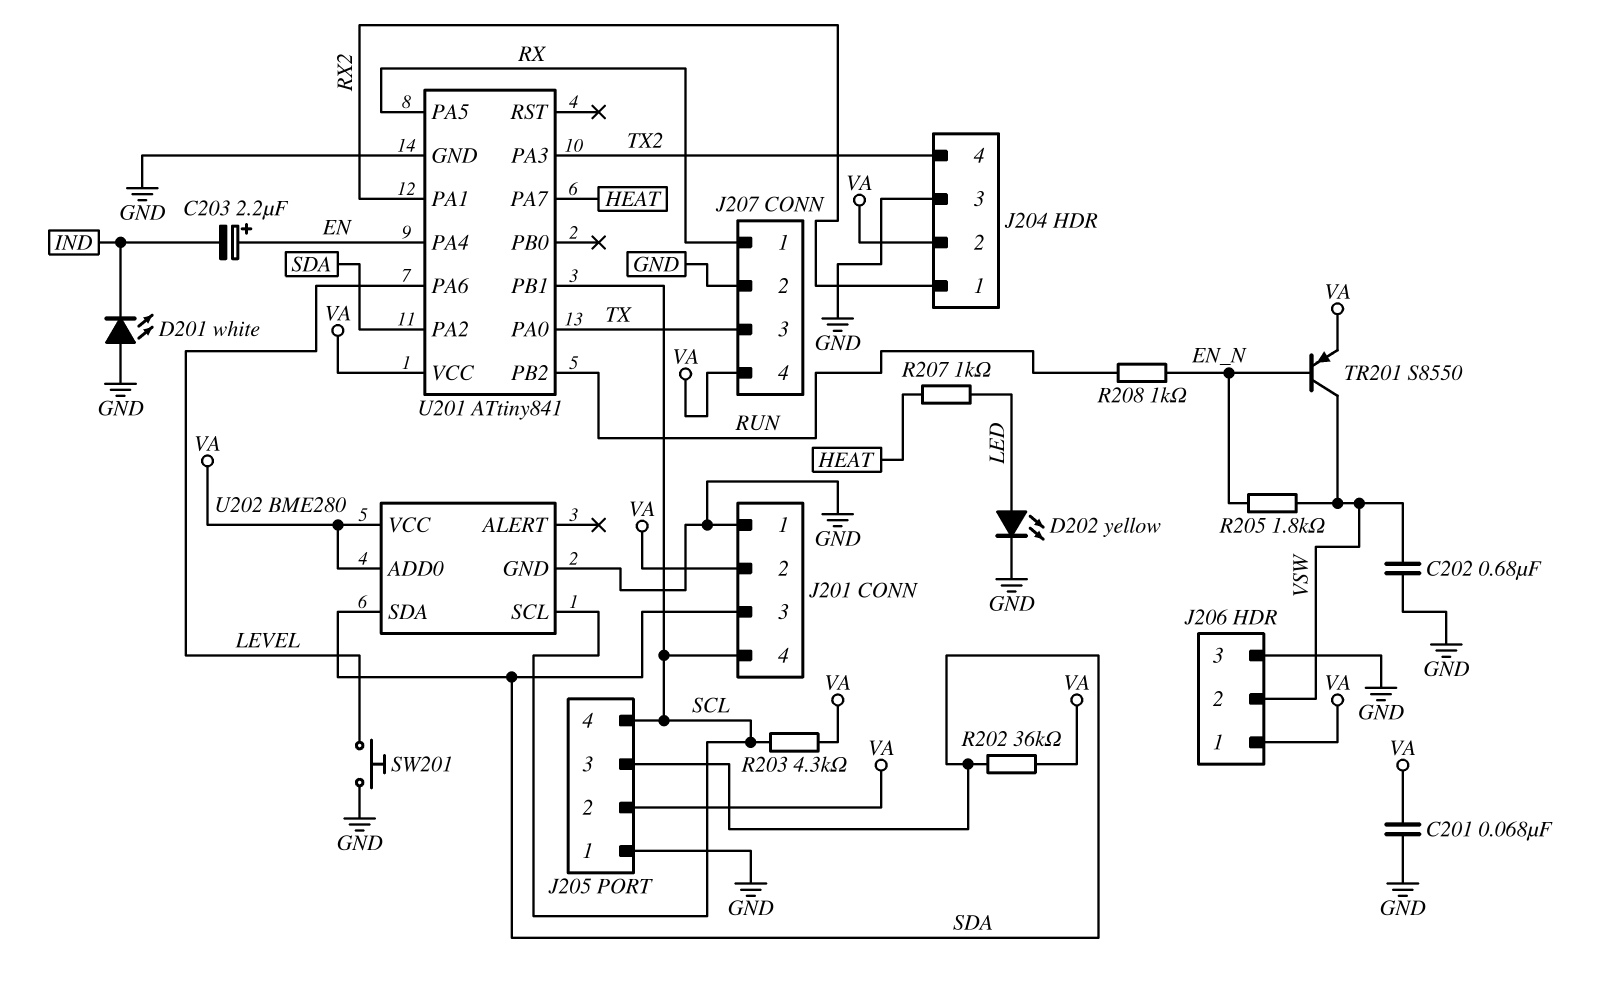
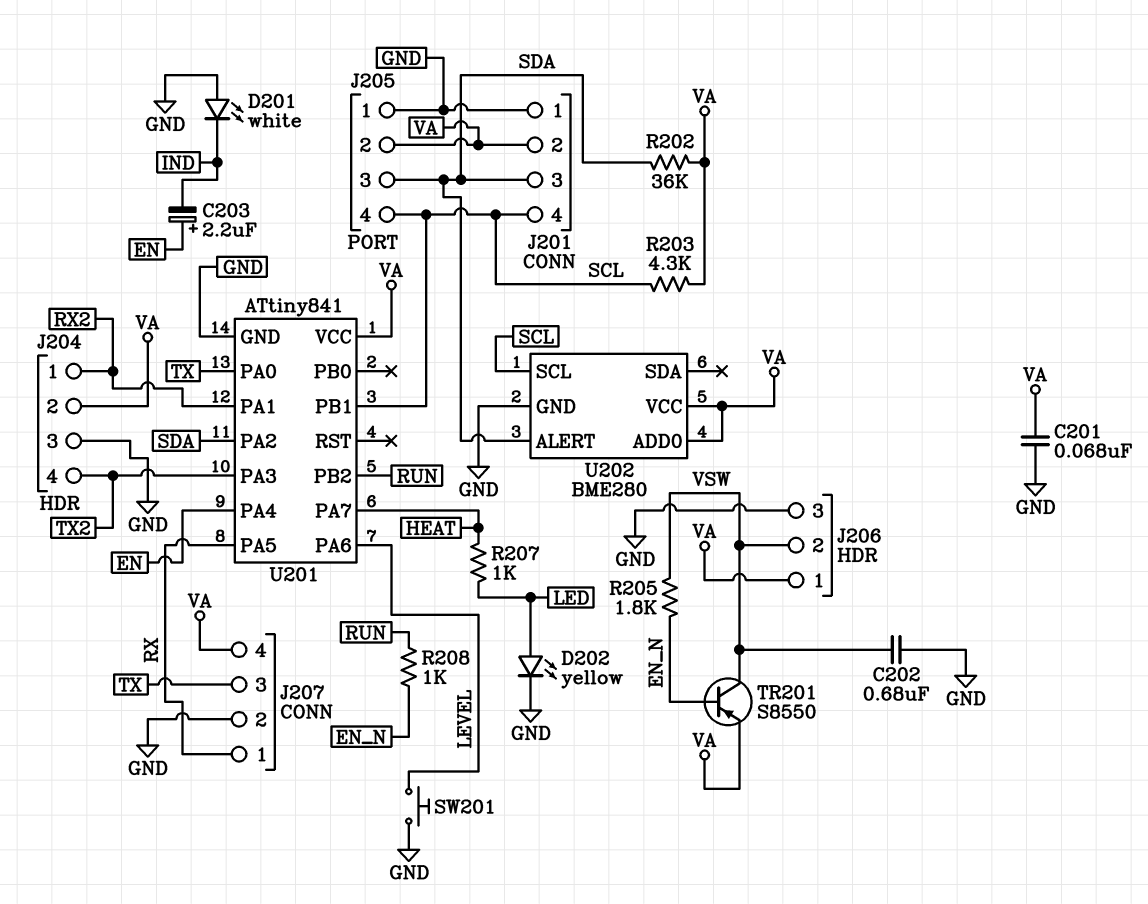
U202 pin ALERT: none -> SDA
U202 pin SDA: SDA -> none

